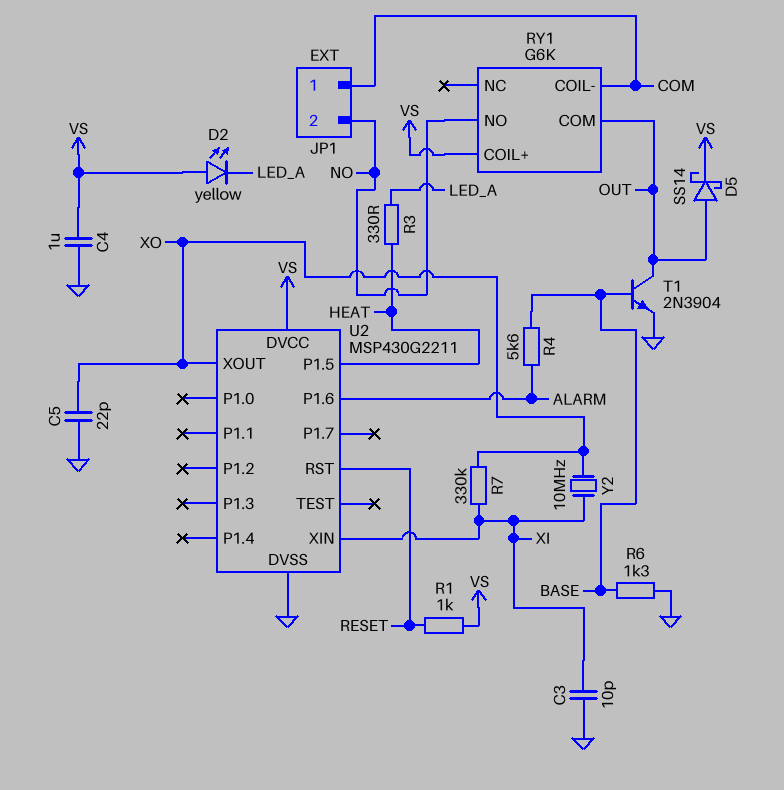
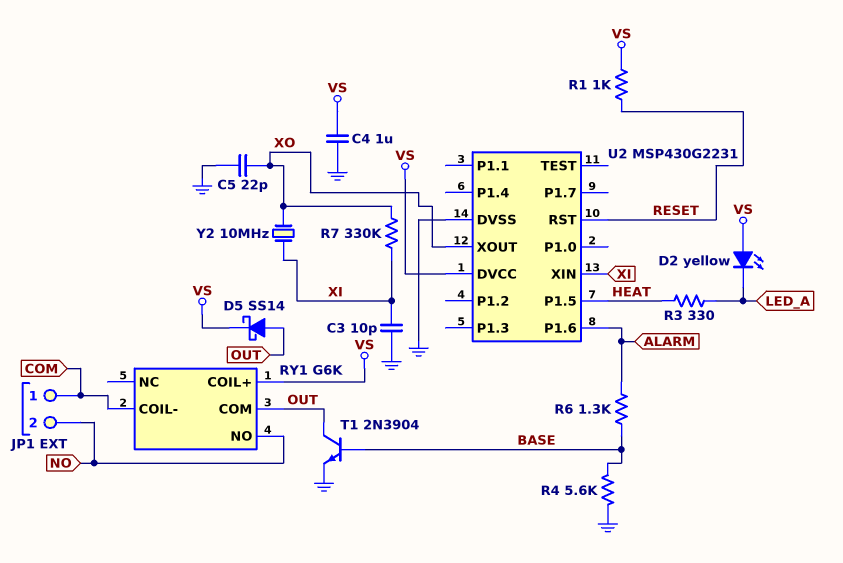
R4: 5.6k (ALARM, BASE) -> 5.6k (BASE, GND)
R6: 1.3k (BASE, GND) -> 1.3k (ALARM, BASE)
U2: MSP430G2211 -> MSP430G2231

